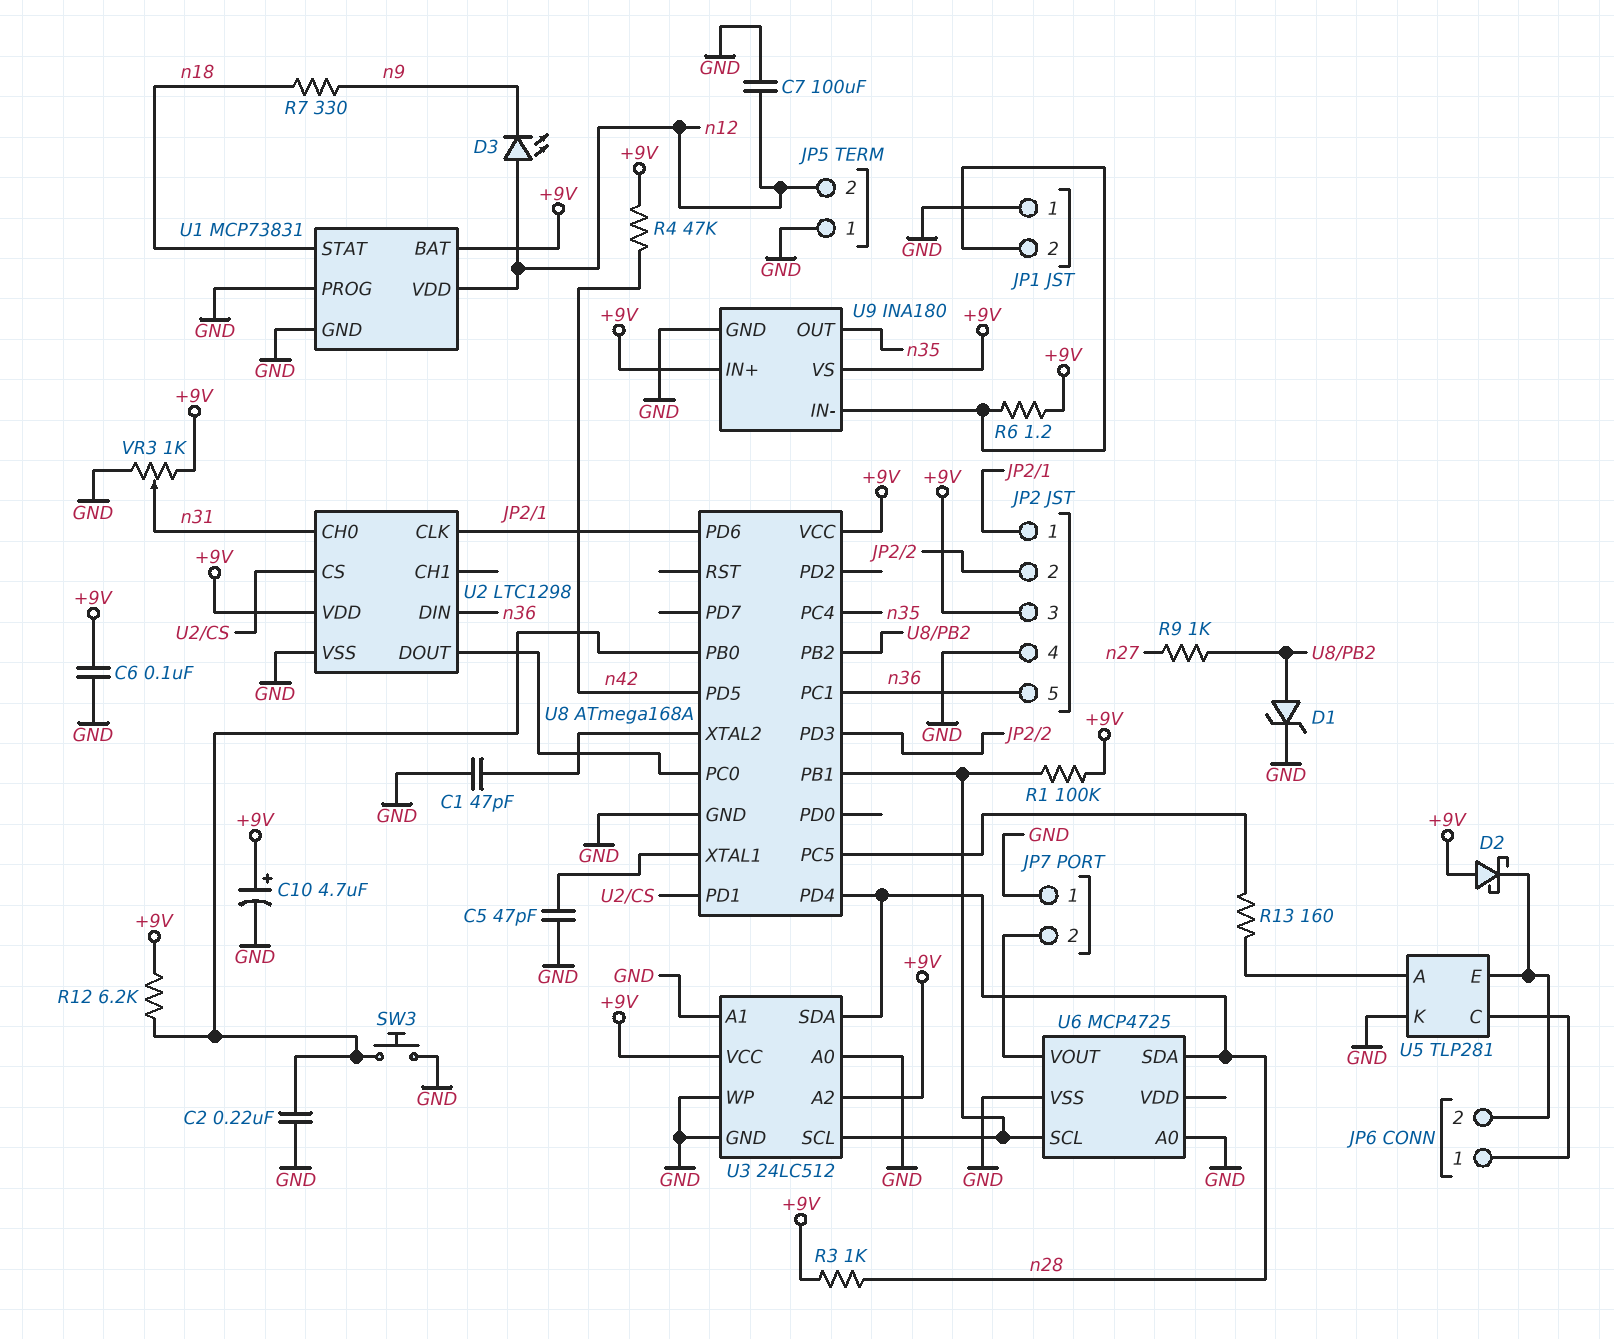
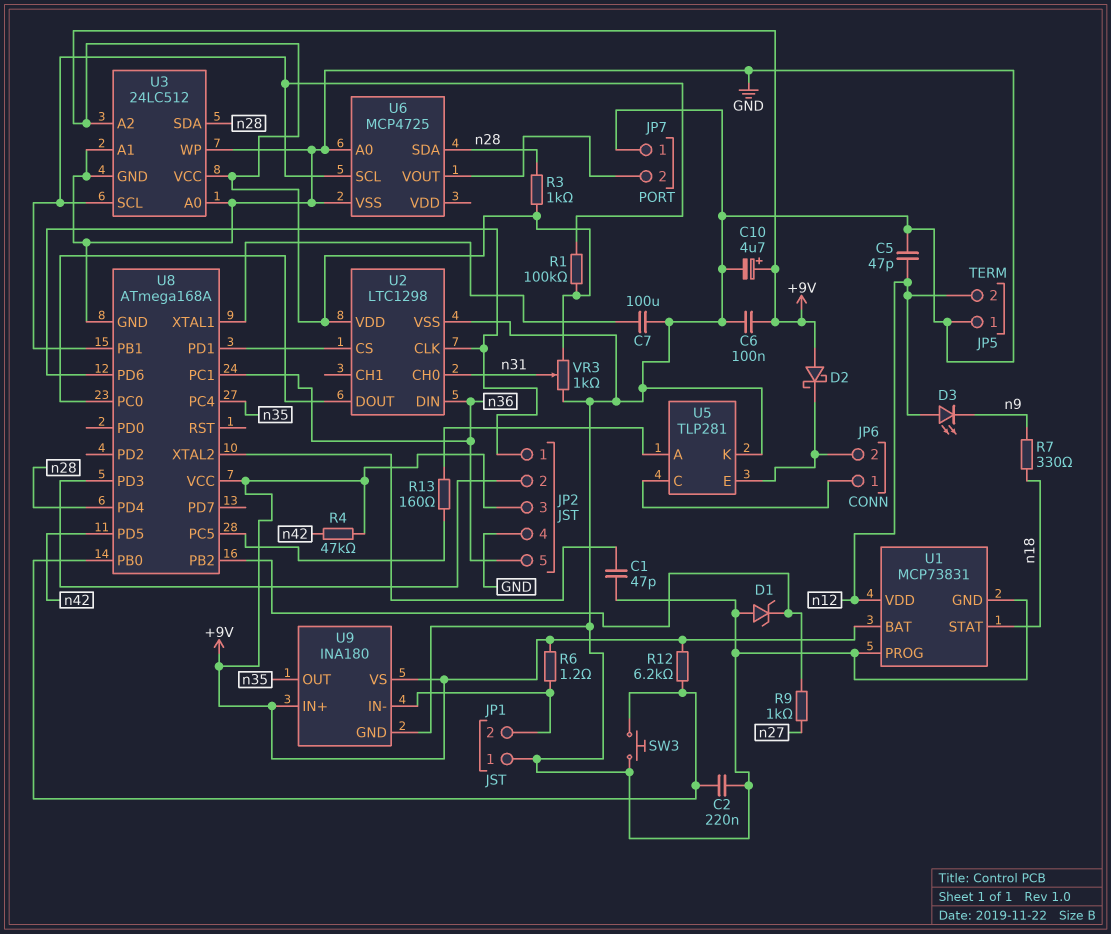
C5: 47pF (GND, U8/XTAL1) -> 47pF (GND, n12)
C7: 100uF (GND, n12) -> 100uF (GND, U8/XTAL1)
D1: zener (A U8/PB2, K GND) -> zener (A GND, K U8/PB2)

